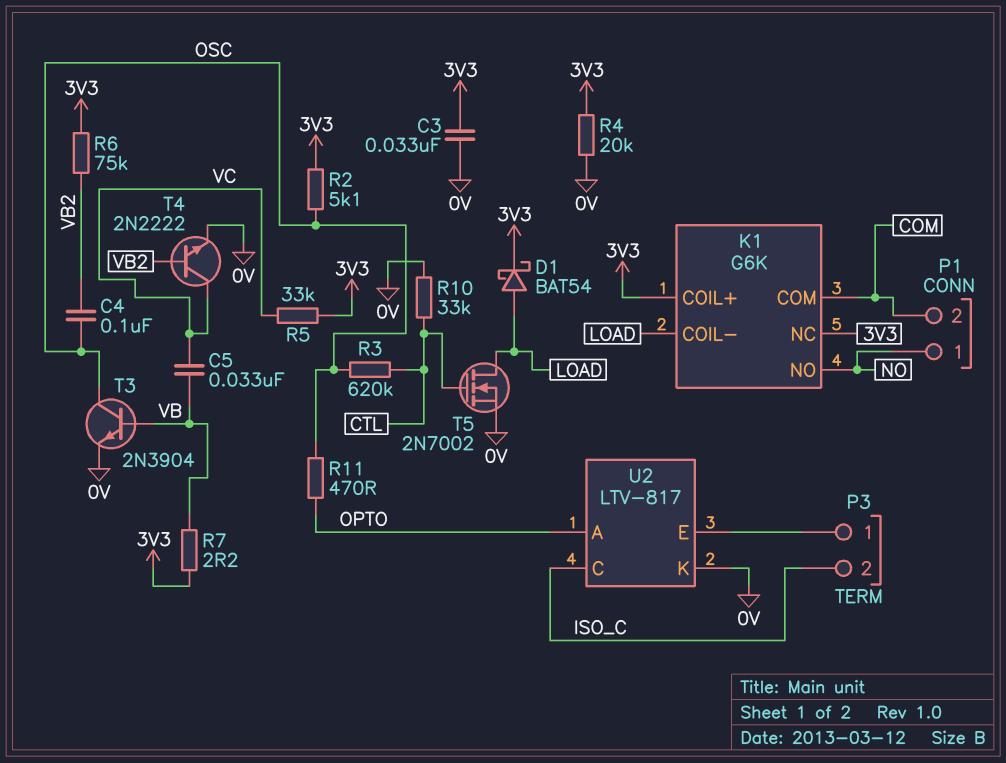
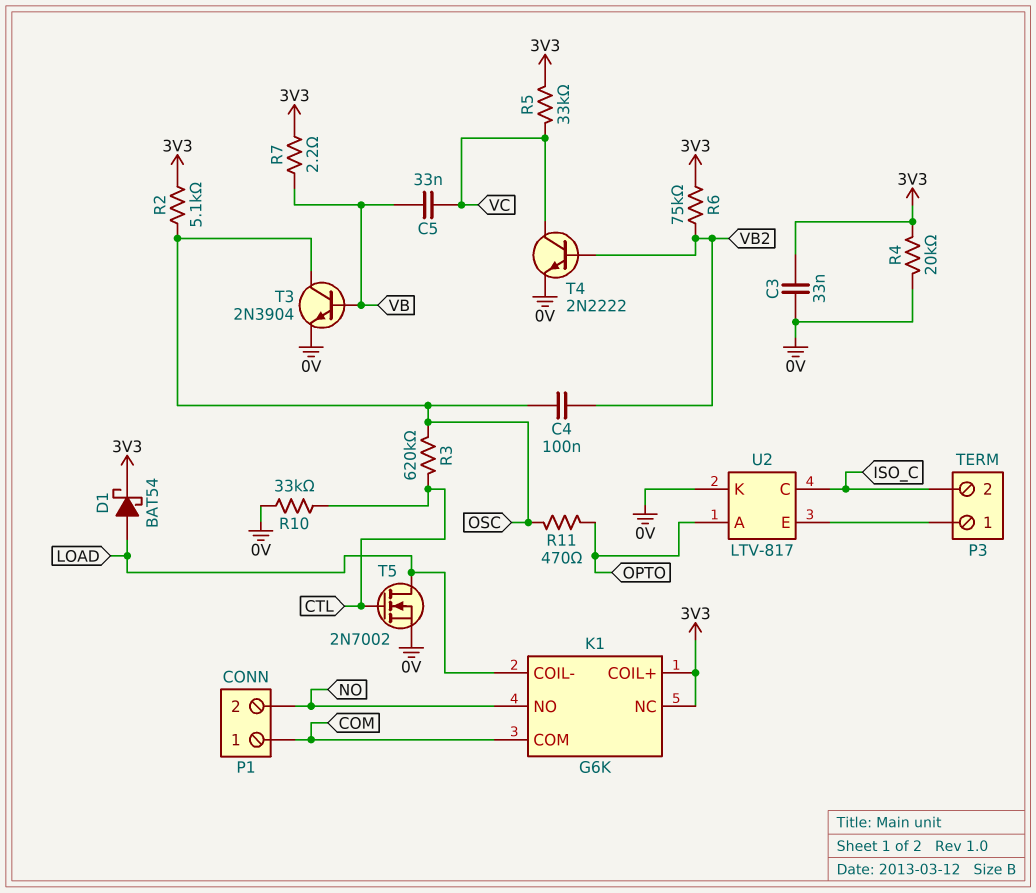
P1 pin 1: NO -> COM
P1 pin 2: COM -> NO

